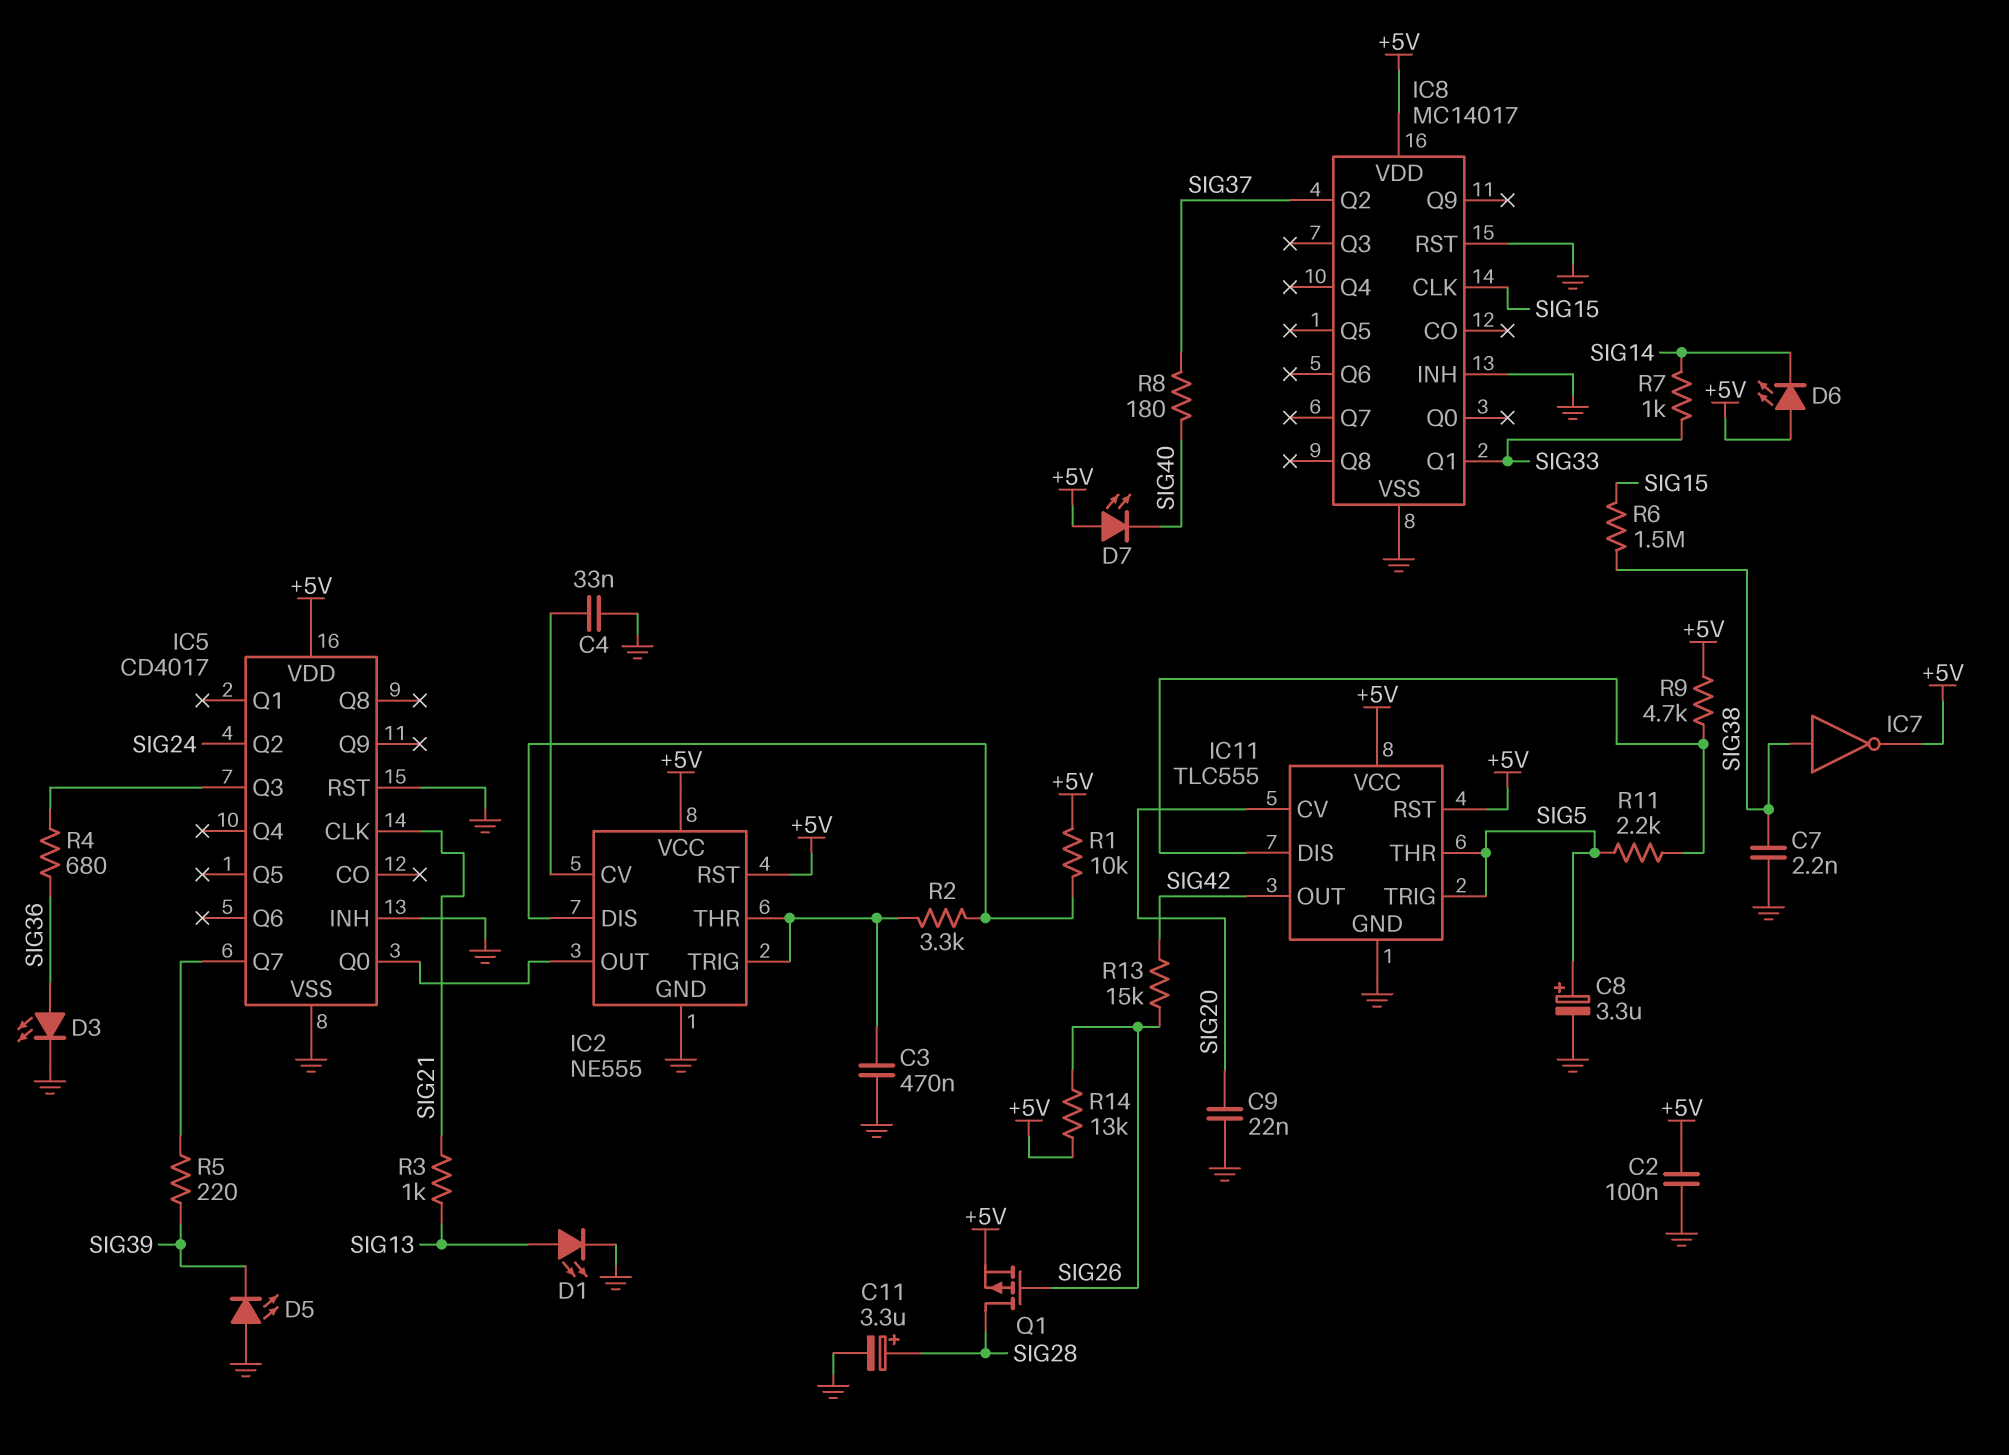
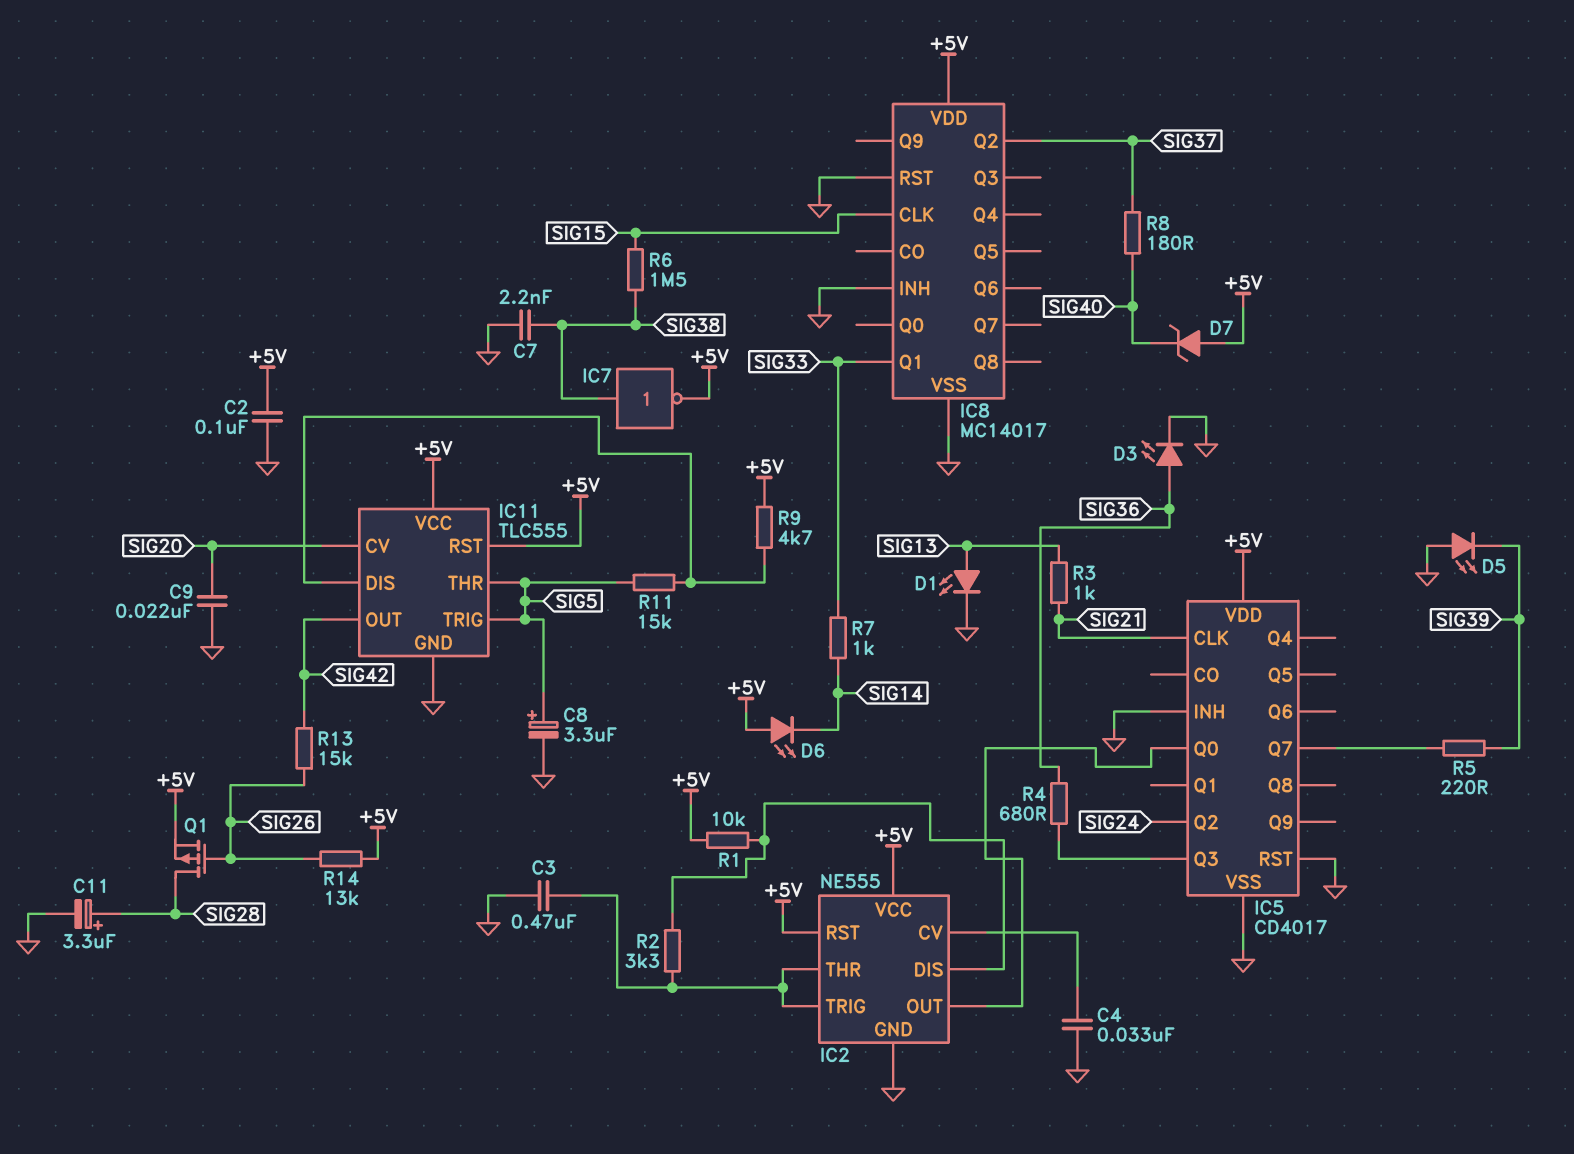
D7: LED (A +5V, K SIG40) -> zener (A +5V, K SIG40)
R11: 2.2k (IC11/DIS, SIG5) -> 15k (IC11/DIS, SIG5)

